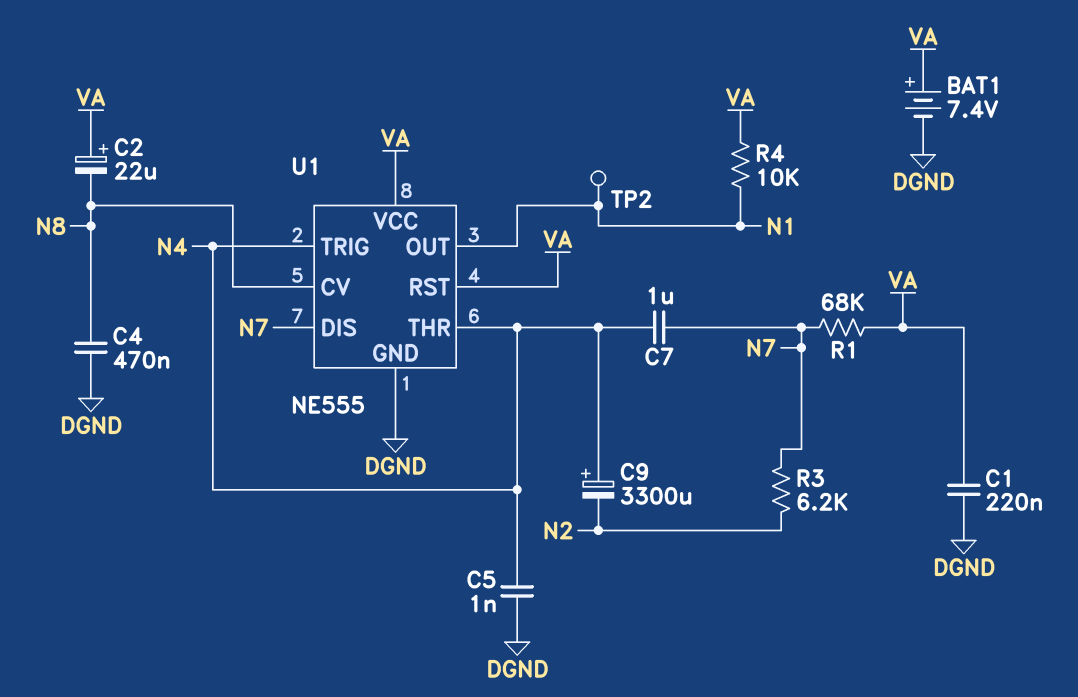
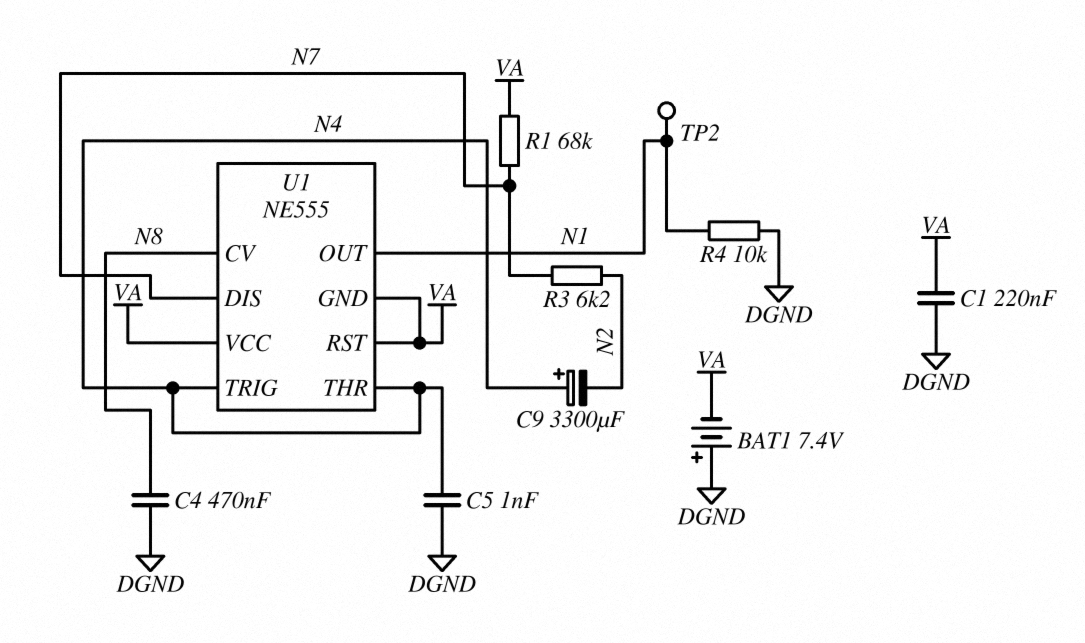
BAT1: 7.4V (plus VA, minus DGND) -> 7.4V (plus DGND, minus VA)
C2: 22uF (plus VA, minus N8) -> none
C7: 1uF (N4, N7) -> none
R4: 10k (N1, VA) -> 10k (DGND, N1)
U1 pin GND: DGND -> VA

